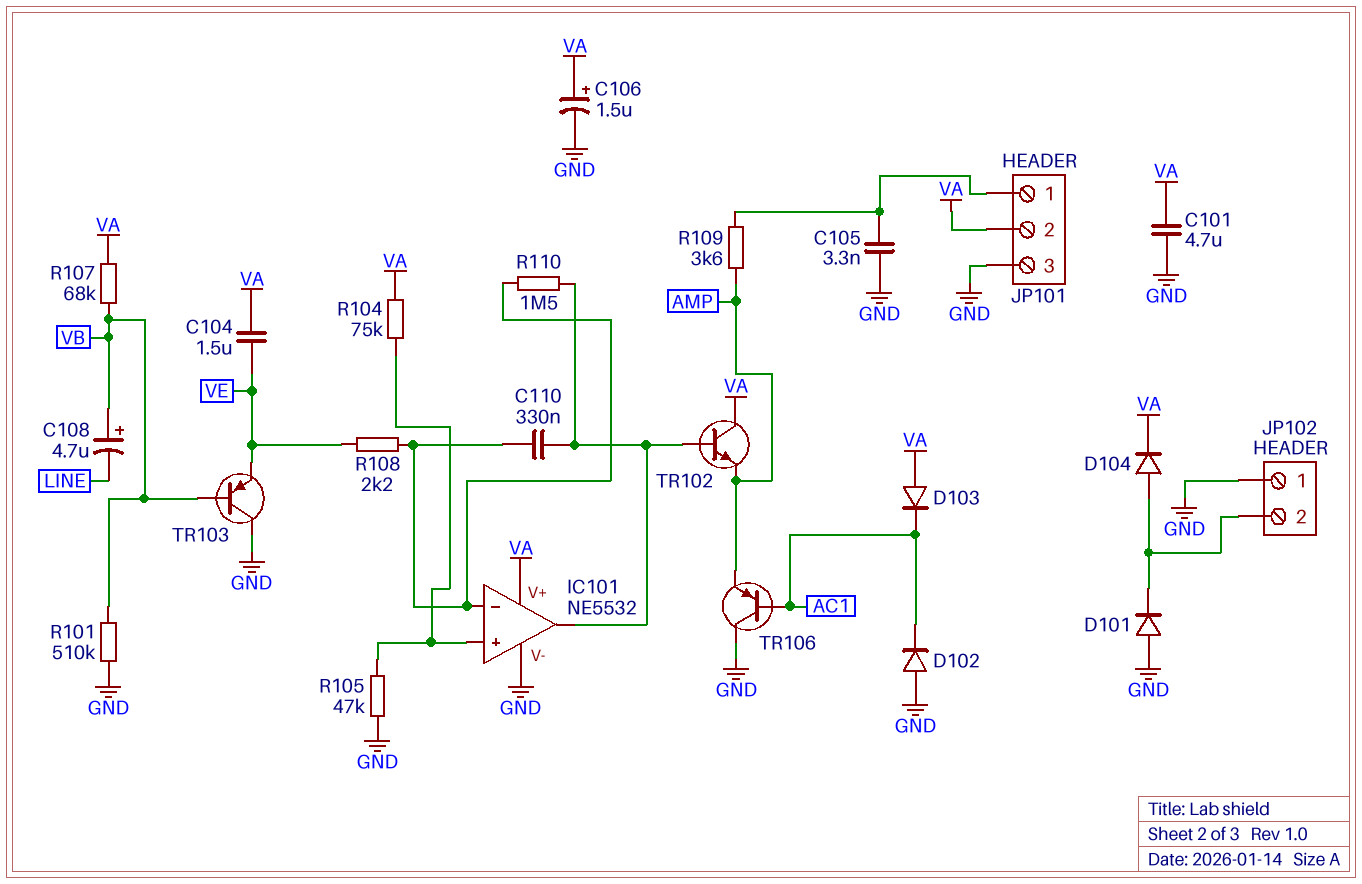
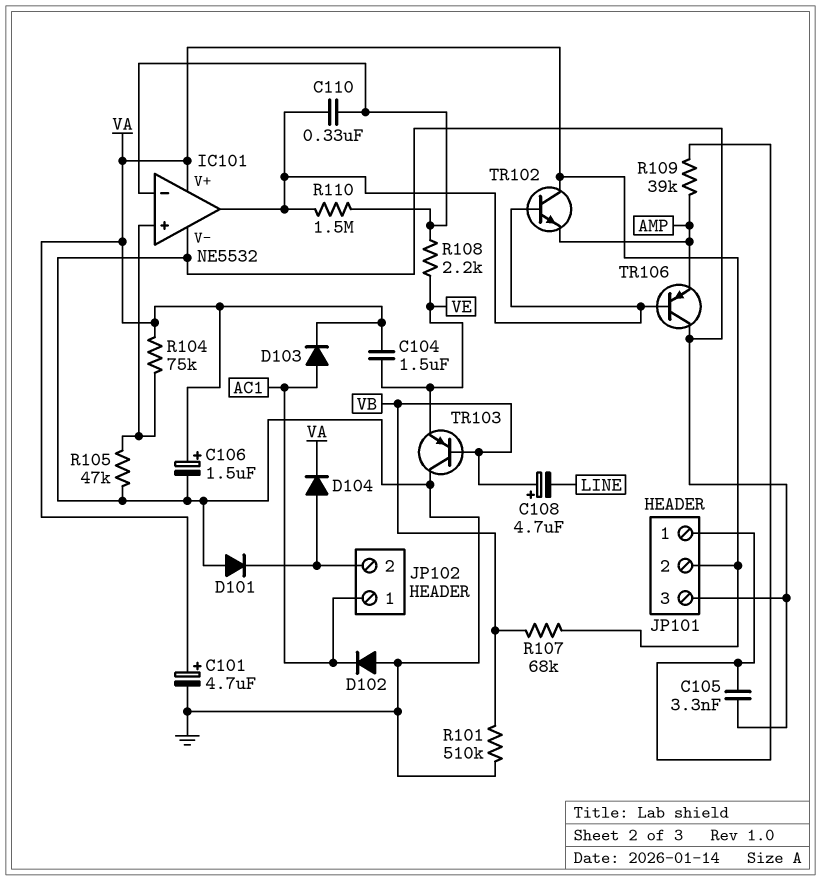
C101: 4.7uF (GND, VA) -> 4.7uF (plus VA, minus GND)
D103: diode (A VA, K AC1) -> diode (A AC1, K VA)
JP102 pin 1: GND -> AC1
R109: 3.6k (AMP, JP101/1) -> 39k (AMP, JP101/1)
TR106: PNP (B AC1, C GND, E AMP) -> PNP (B IC101/out, C GND, E AMP)

